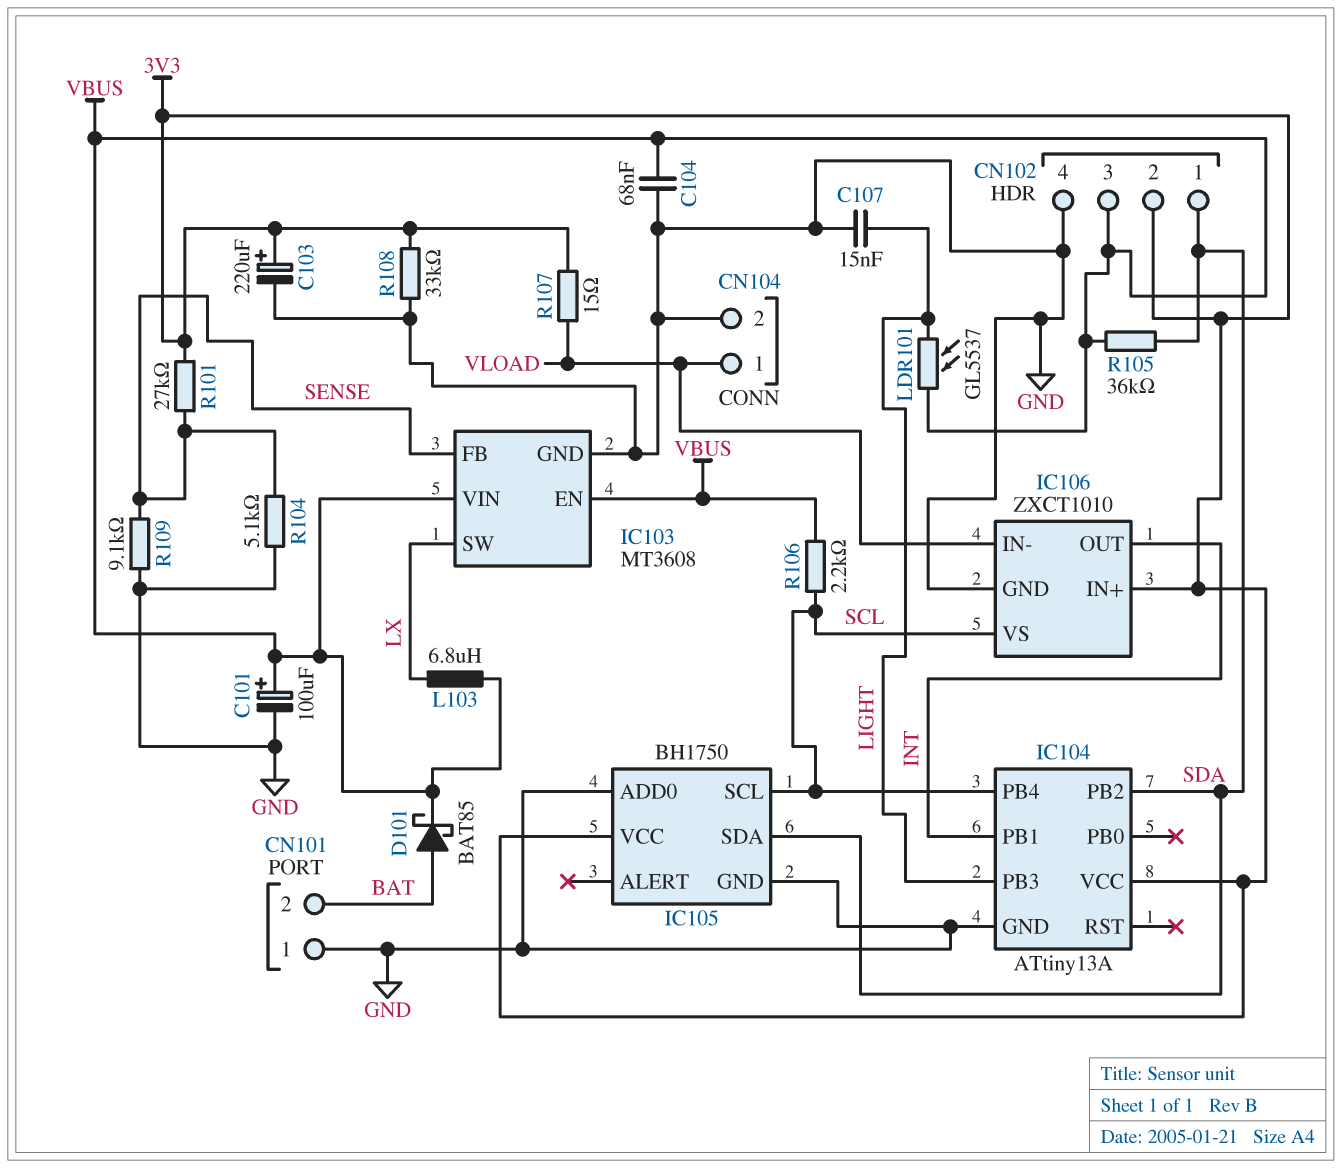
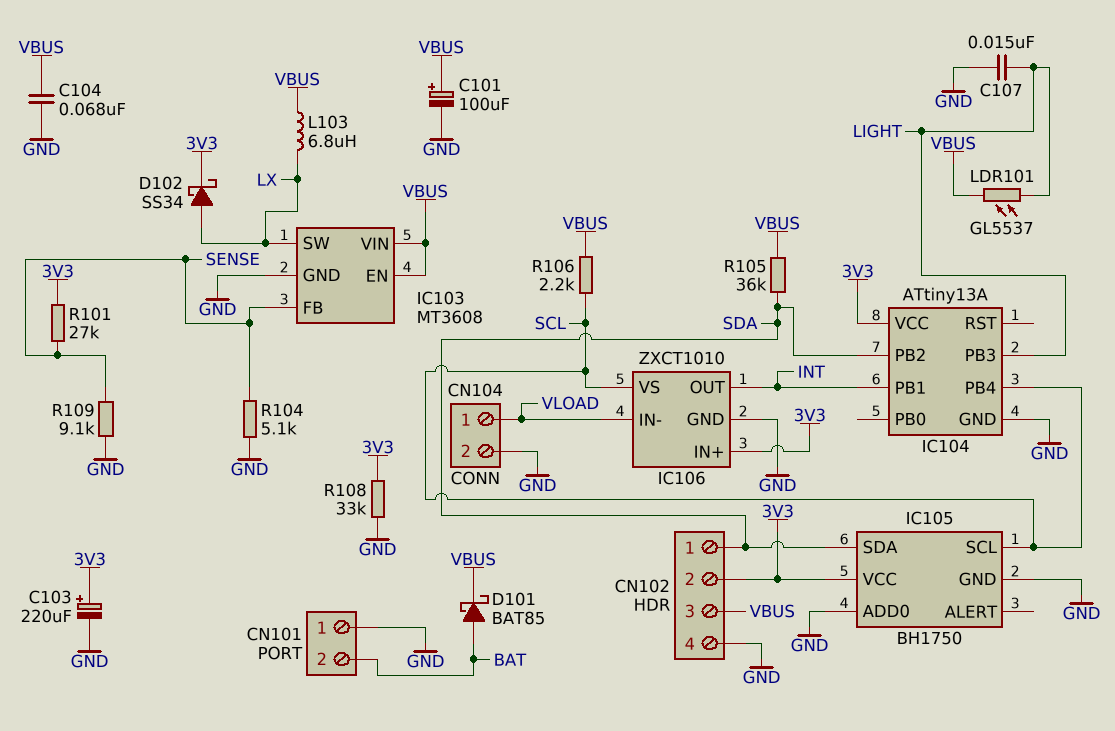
D102: none -> schottky SS34 (A LX, K 3V3)
R107: 15 (3V3, VLOAD) -> none

